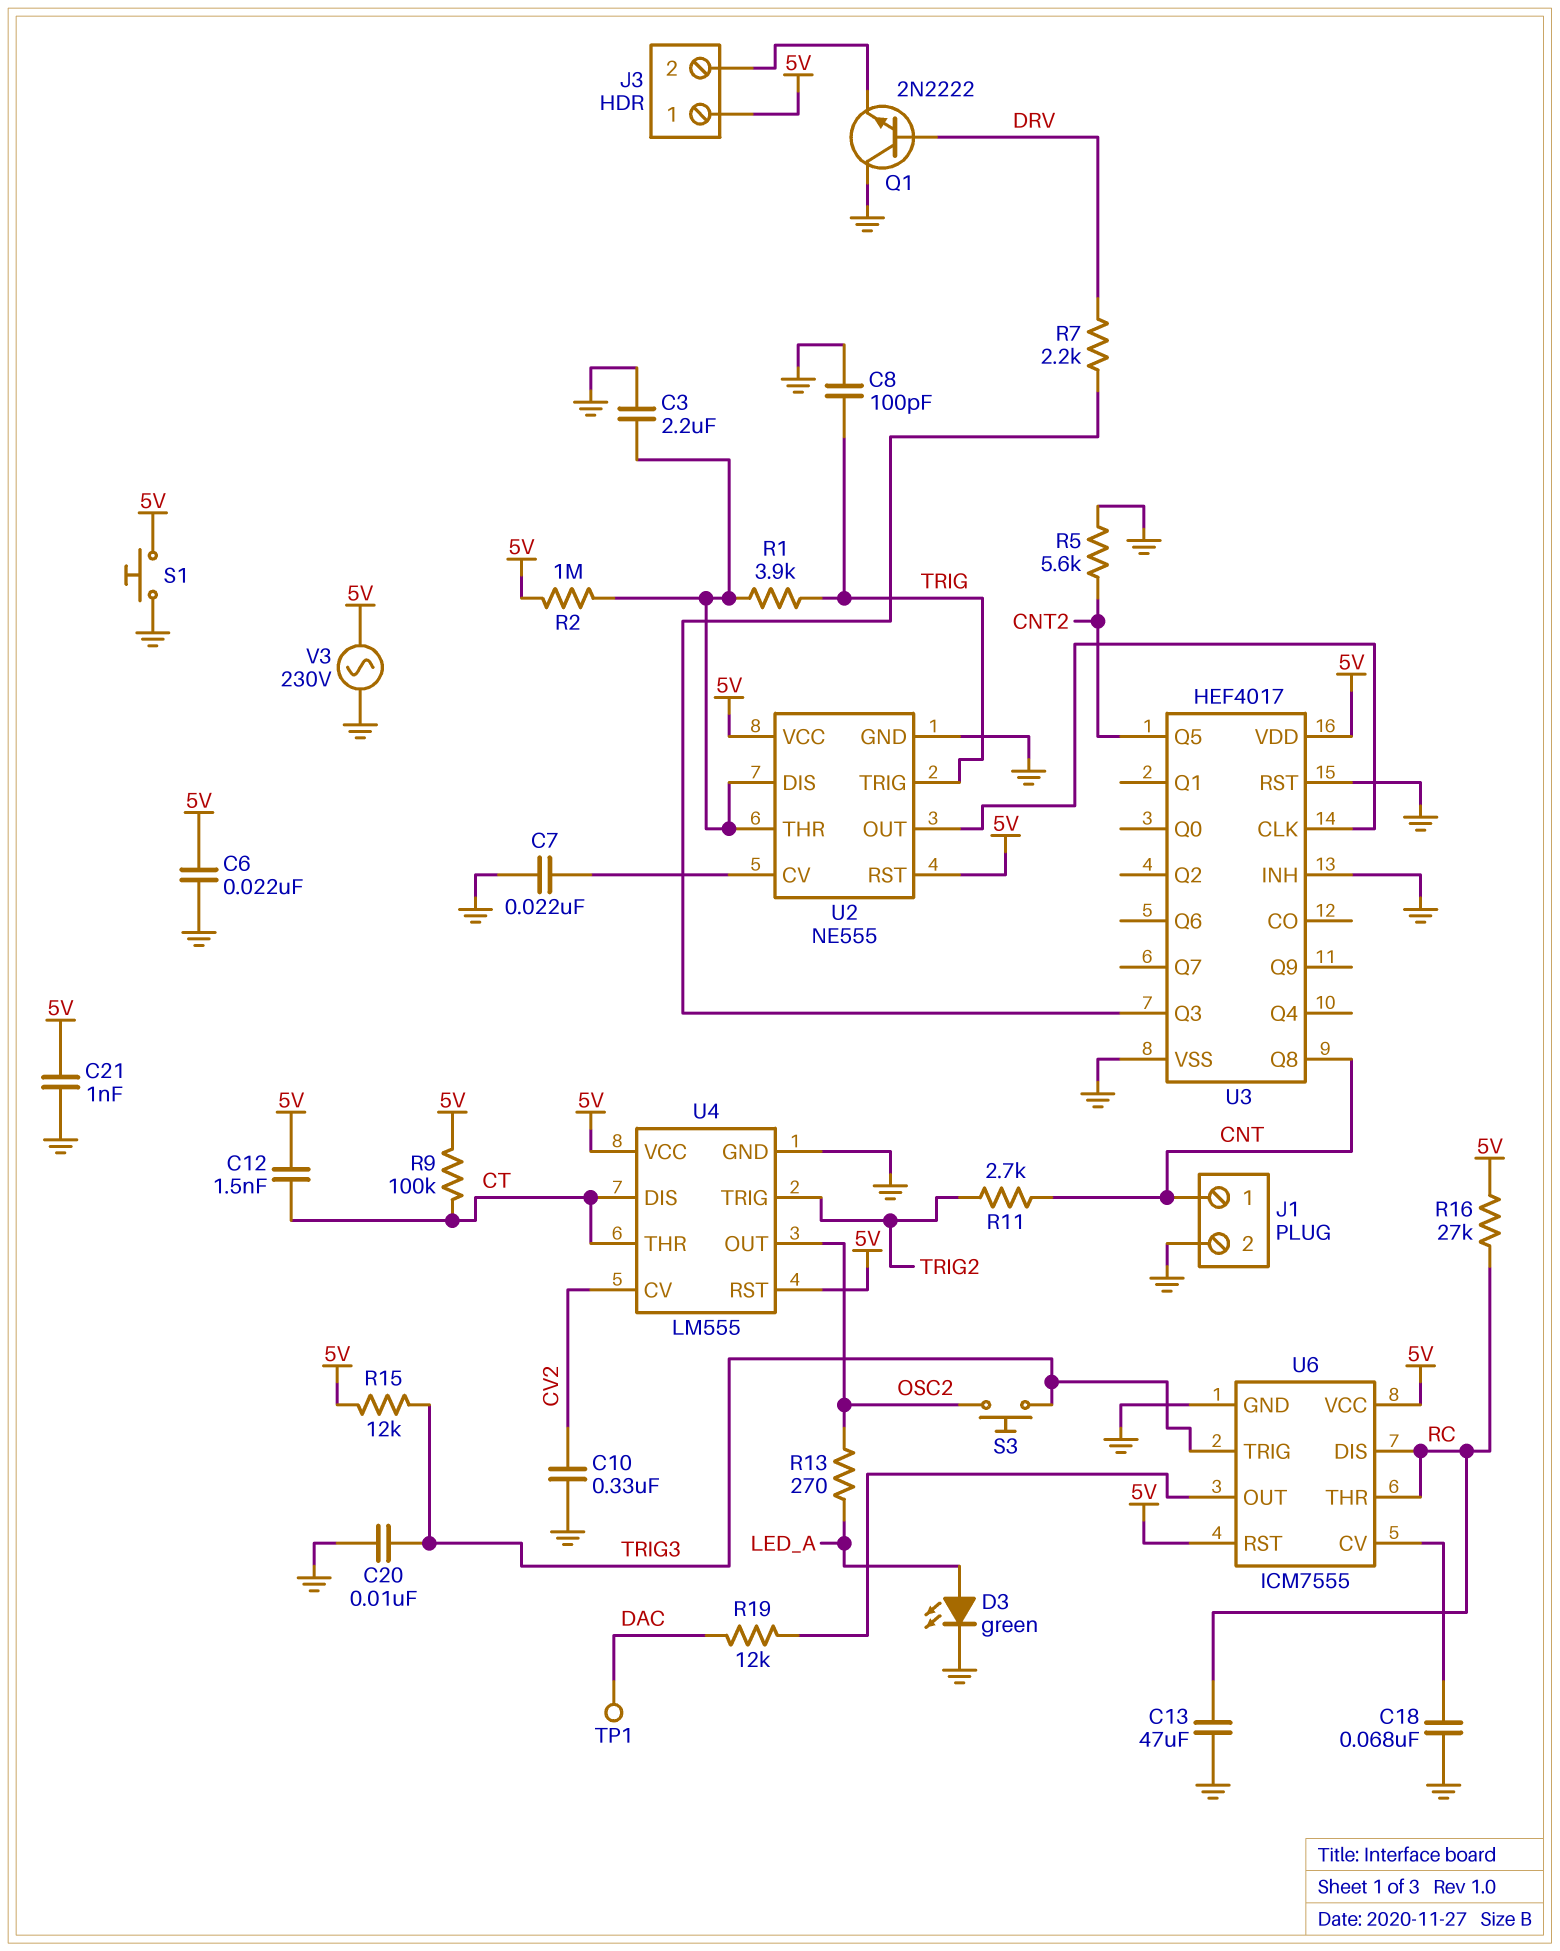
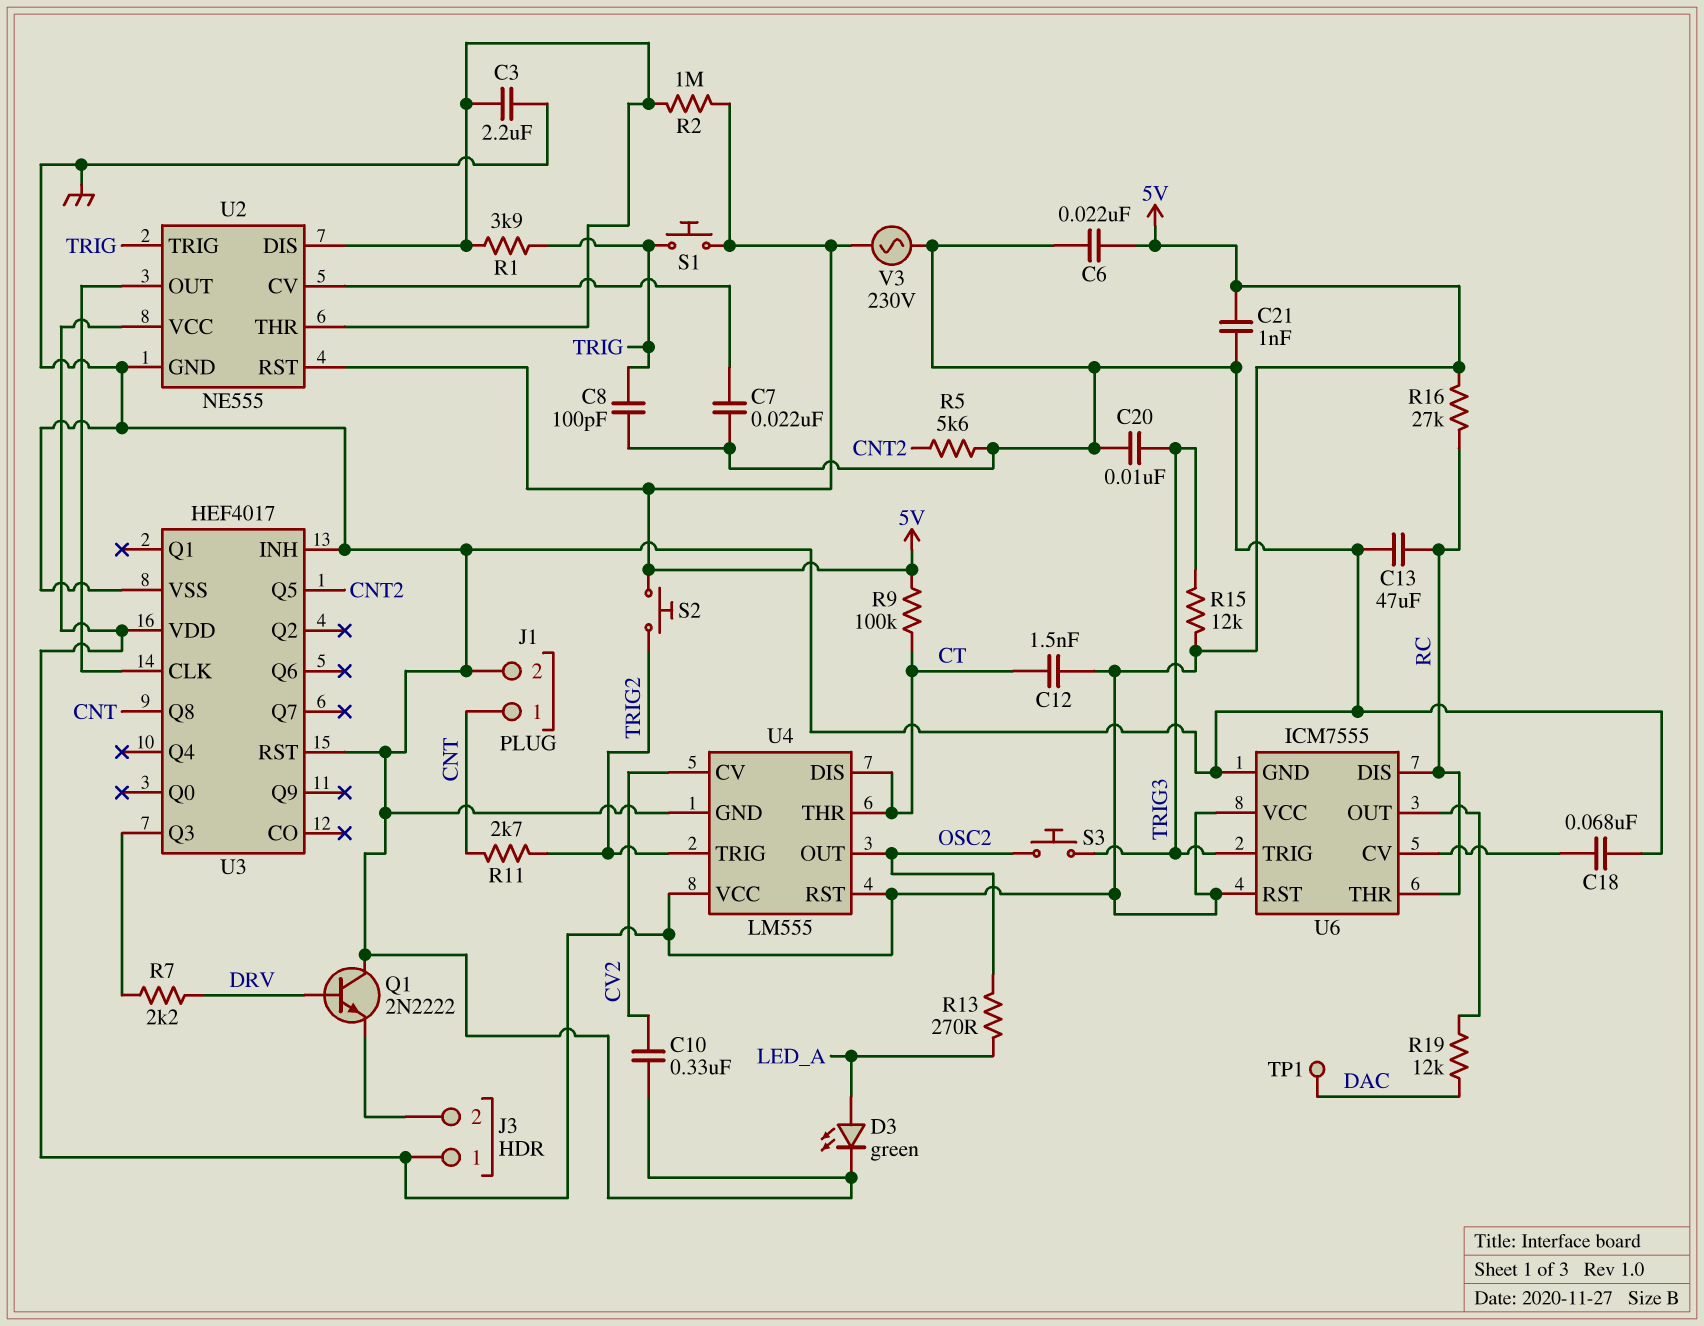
S1: button (5V, GND) -> button (5V, TRIG)
S2: none -> button (5V, TRIG2)

